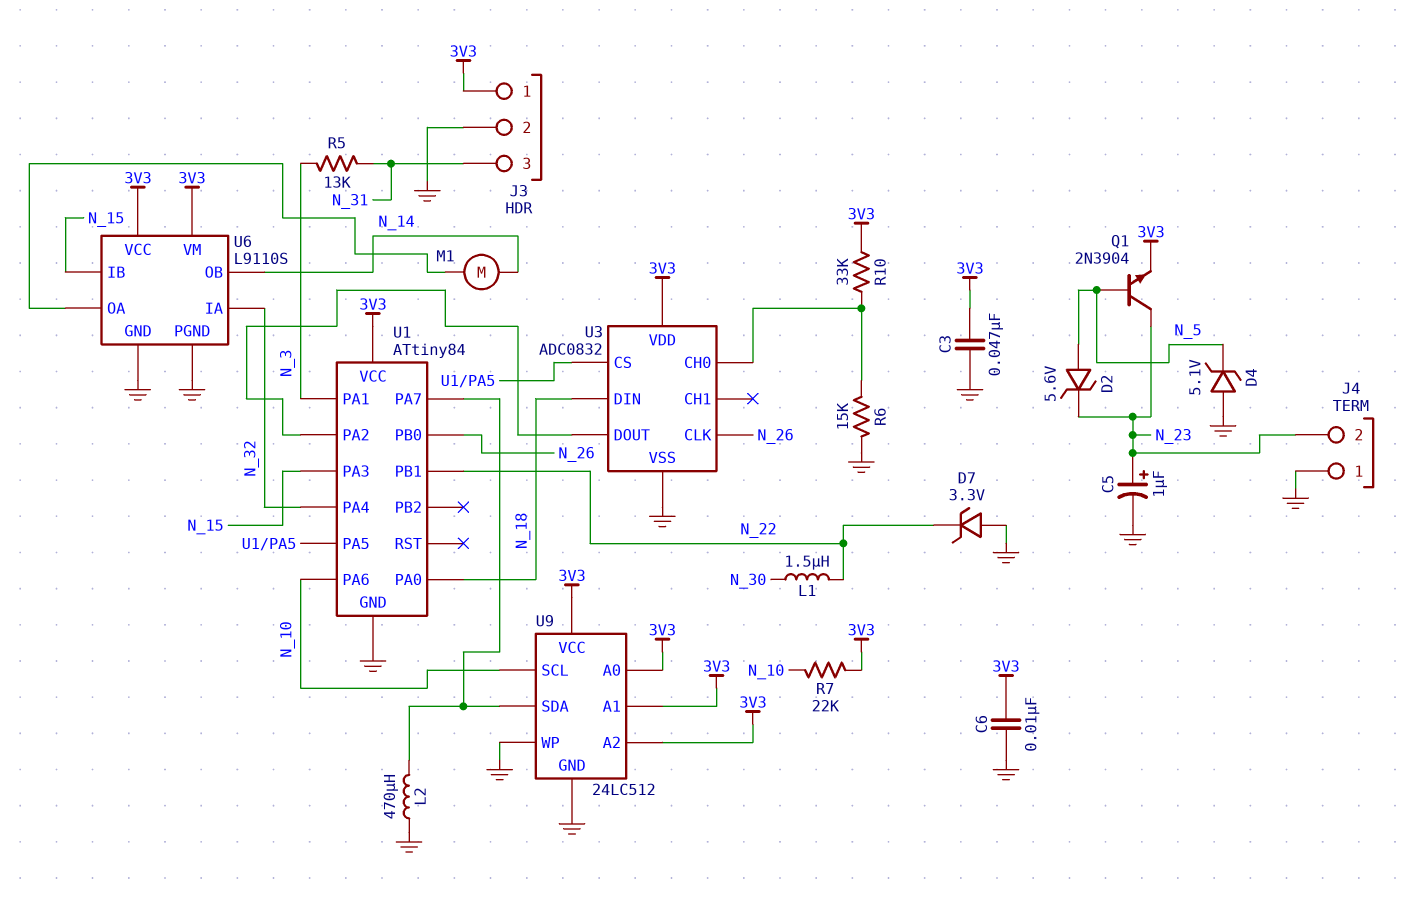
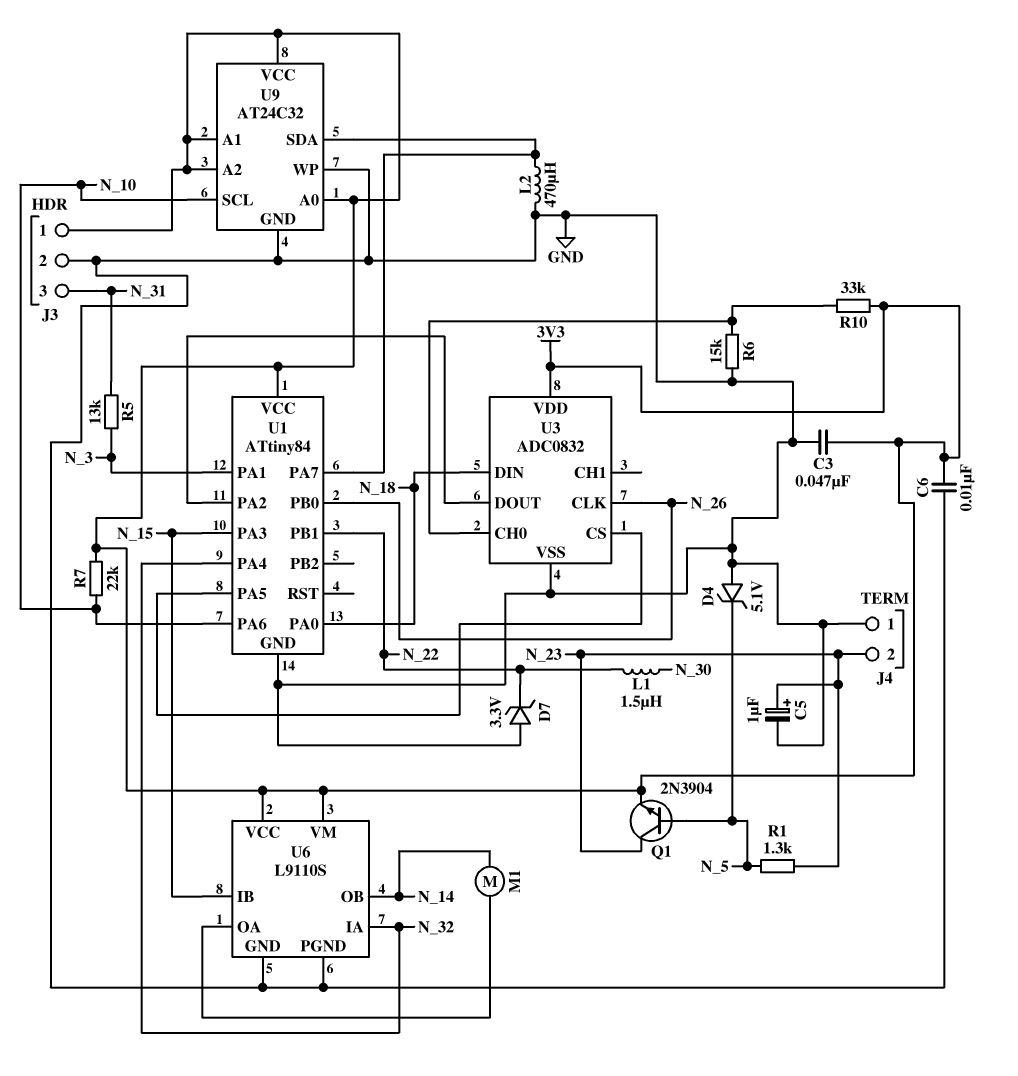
D2: zener 5.6V (A N_5, K N_23) -> none
R1: none -> 1.3k (N_5, N_23)
U9: 24LC512 -> AT24C32

